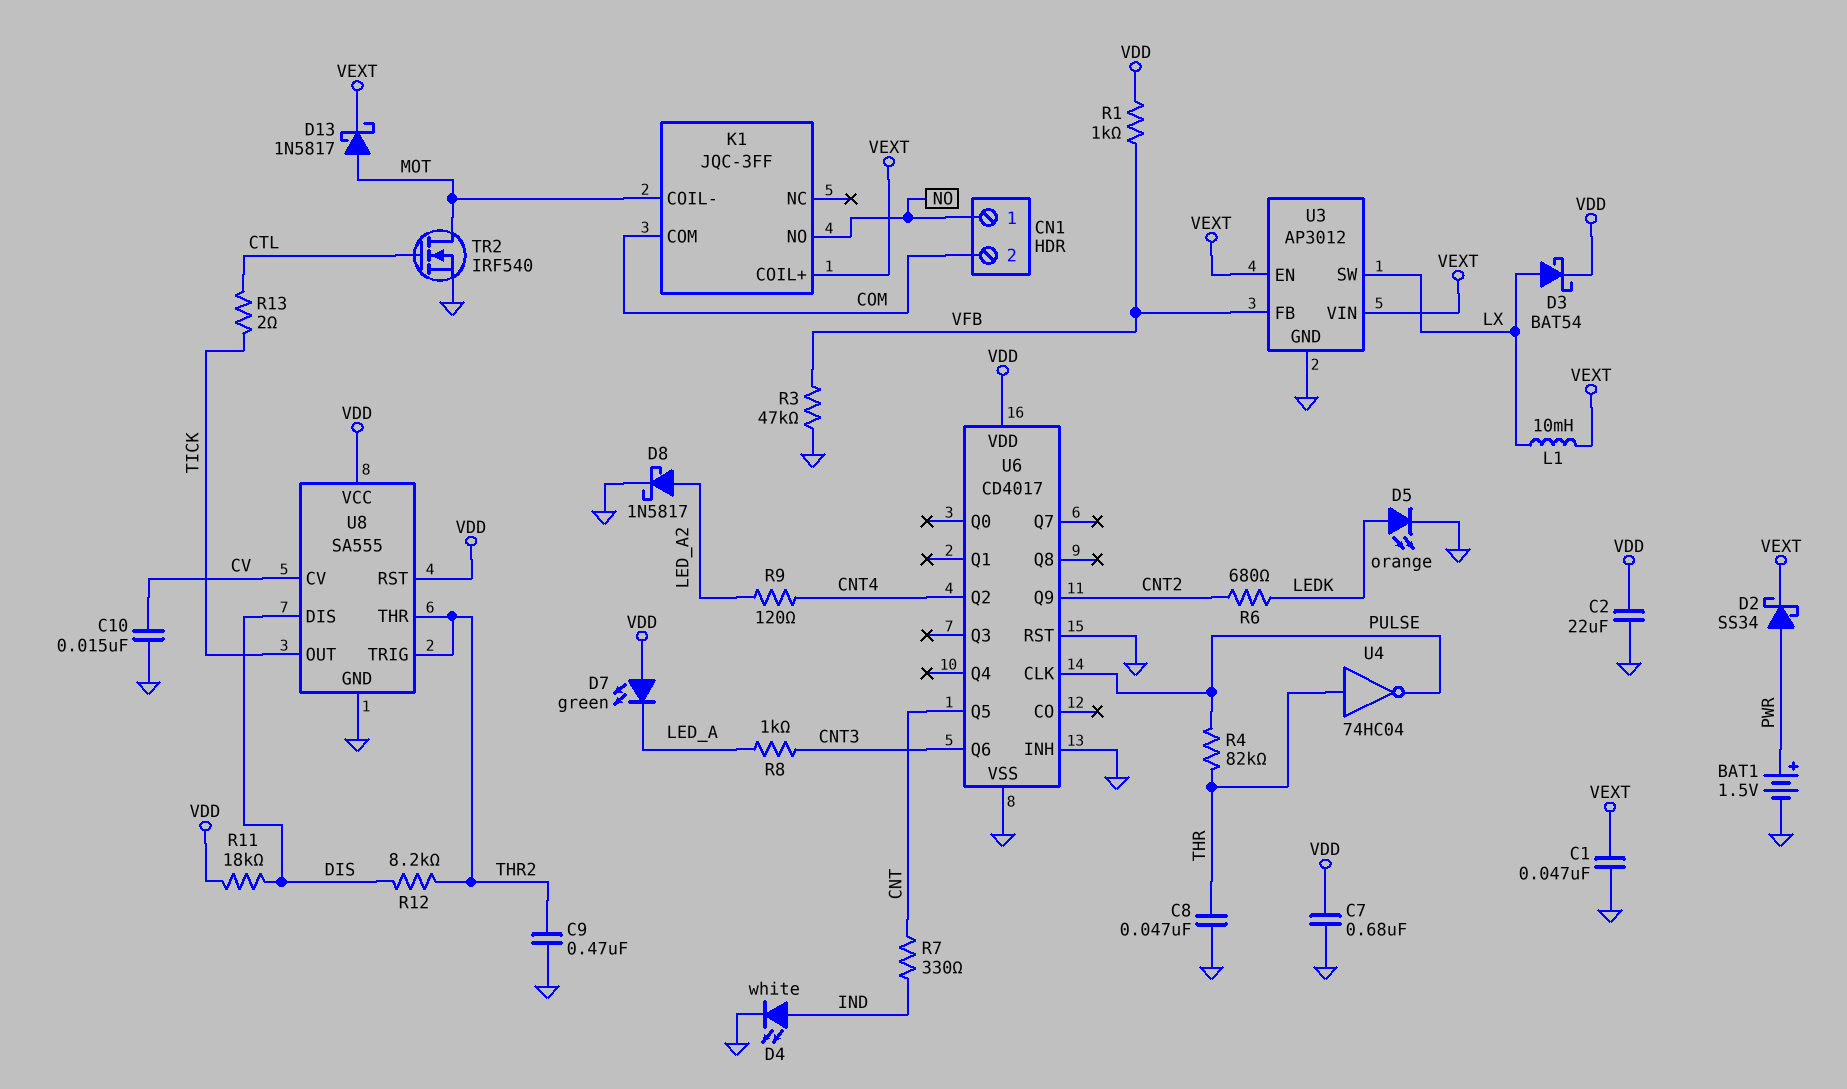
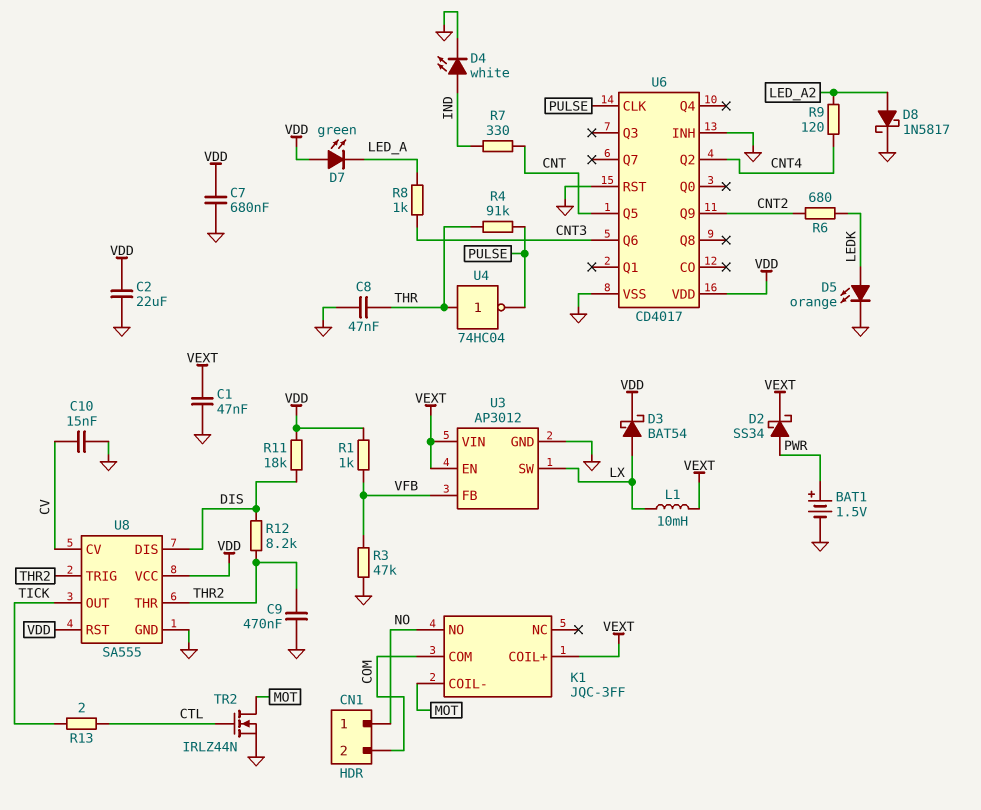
D13: schottky 1N5817 (A MOT, K VEXT) -> none
R4: 82k (PULSE, THR) -> 91k (PULSE, THR)
TR2: NMOS IRF540 (G CTL, D MOT, S GND) -> NMOS IRLZ44N (G CTL, D MOT, S GND)

